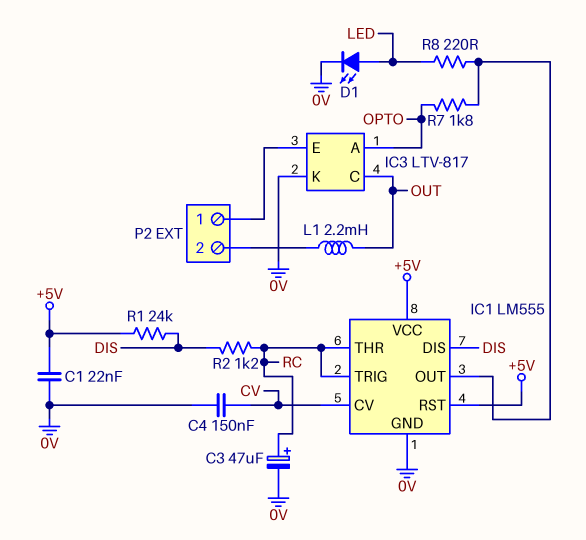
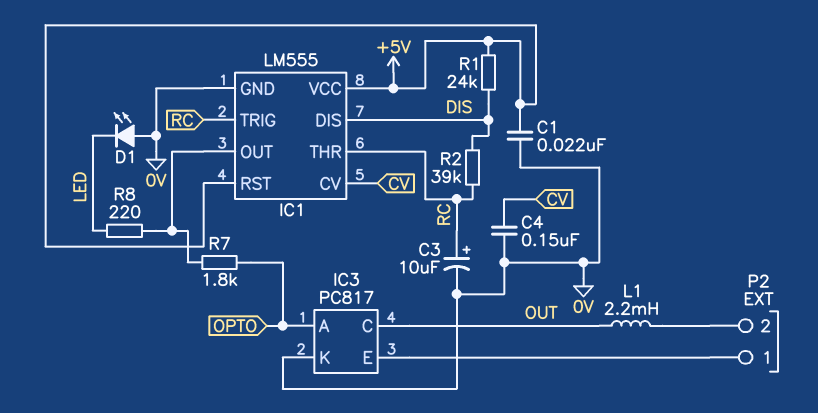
C3: 47uF (plus RC, minus 0V) -> 10uF (plus RC, minus 0V)
D1: LED (A LED, K 0V) -> LED (A 0V, K LED)
IC3: LTV-817 -> PC817
R2: 1.2k (DIS, RC) -> 39k (DIS, RC)

